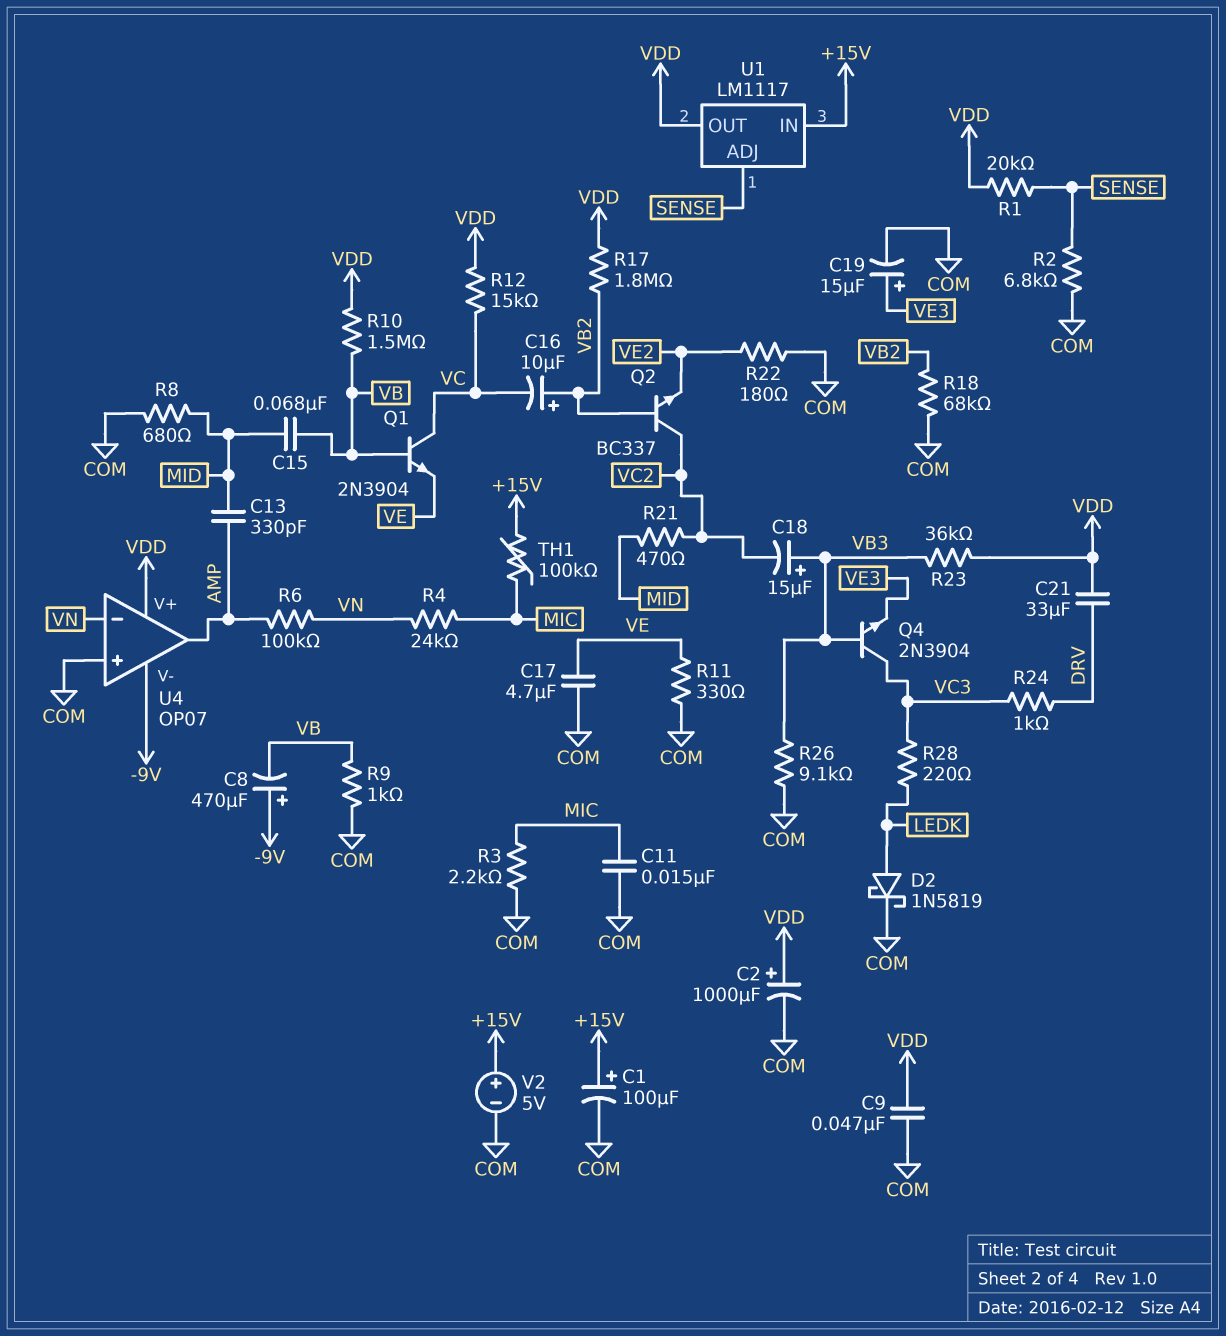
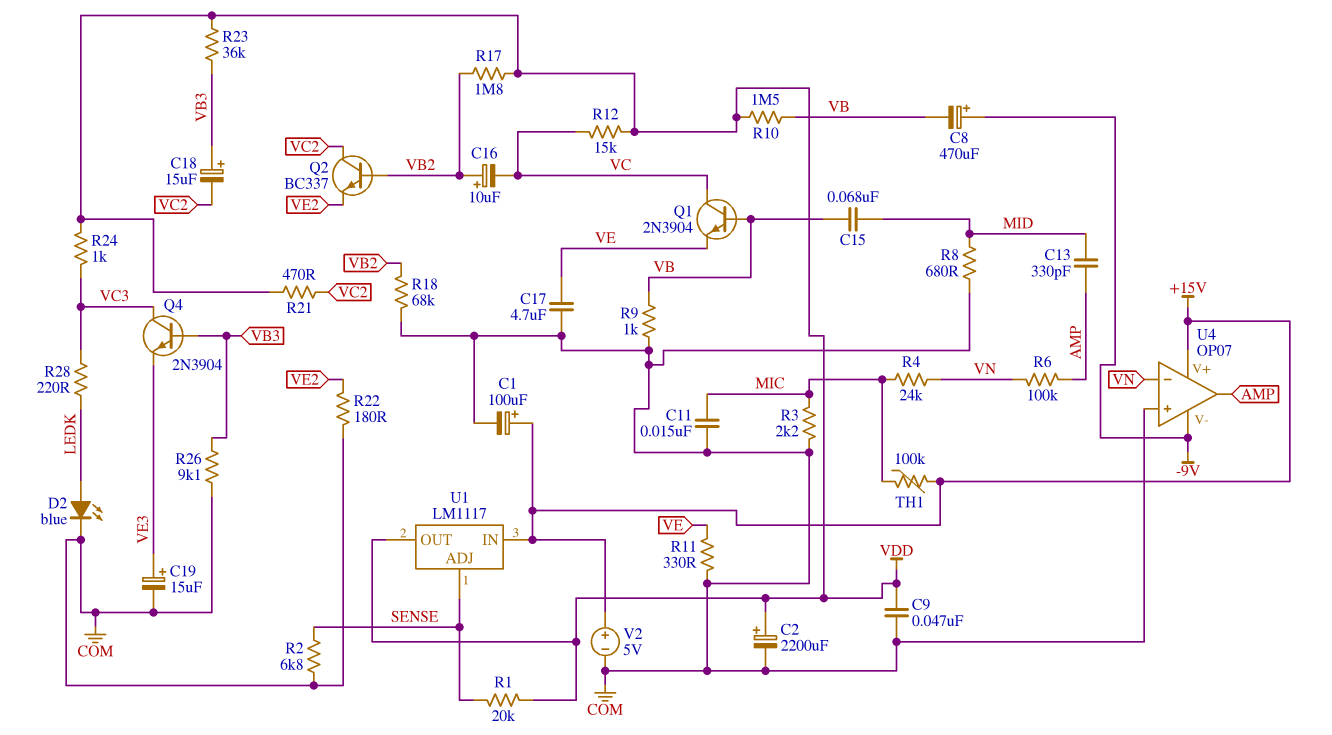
C2: 1000uF (plus VDD, minus COM) -> 2200uF (plus VDD, minus COM)
C21: 33uF (DRV, VDD) -> none
D2: schottky 1N5819 (A LEDK, K COM) -> LED blue (A LEDK, K COM)
R21: 470 (MID, VC2) -> 470 (VC2, VDD)
R24: 1k (DRV, VC3) -> 1k (VC3, VDD)
U4 pin V+: VDD -> +15V

